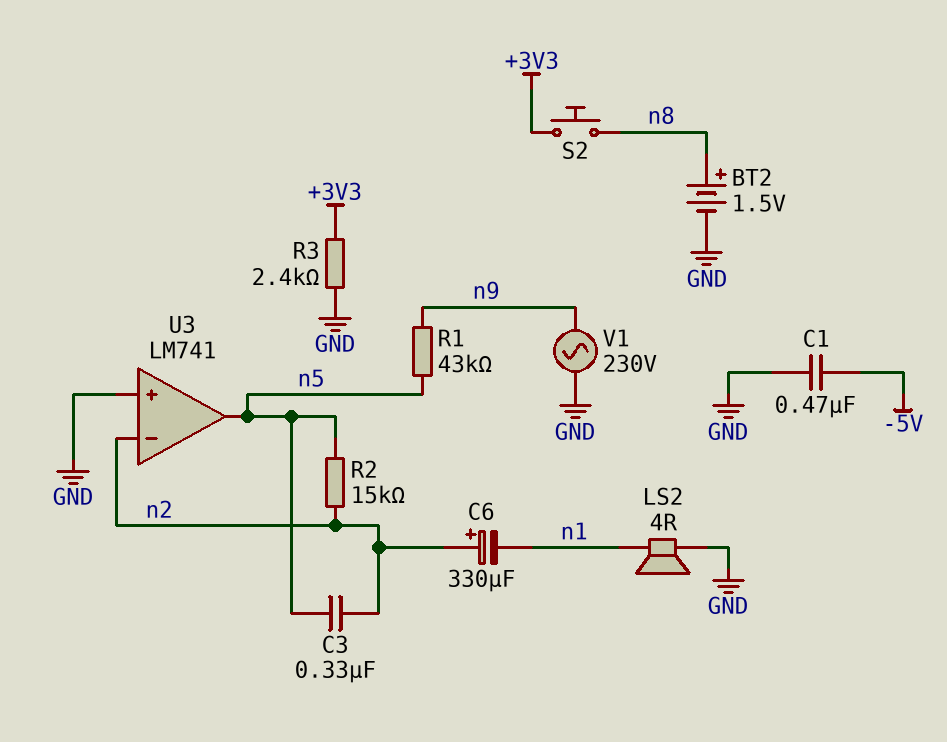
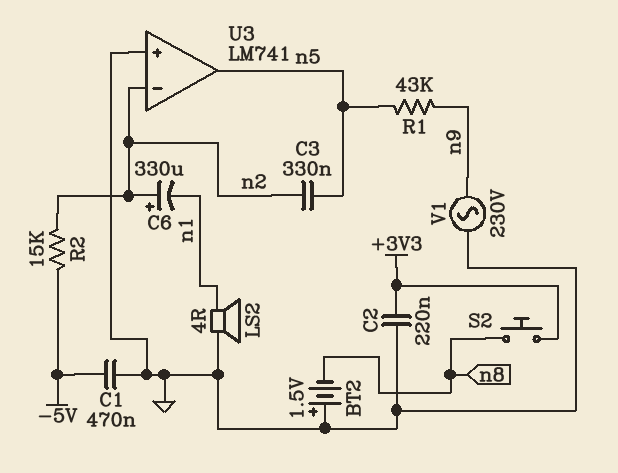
BT2: 1.5V (plus n8, minus GND) -> 1.5V (plus GND, minus n8)
C2: none -> 220nF (+3V3, GND)
R2: 15k (n2, n5) -> 15k (-5V, n2)
R3: 2.4k (+3V3, GND) -> none

